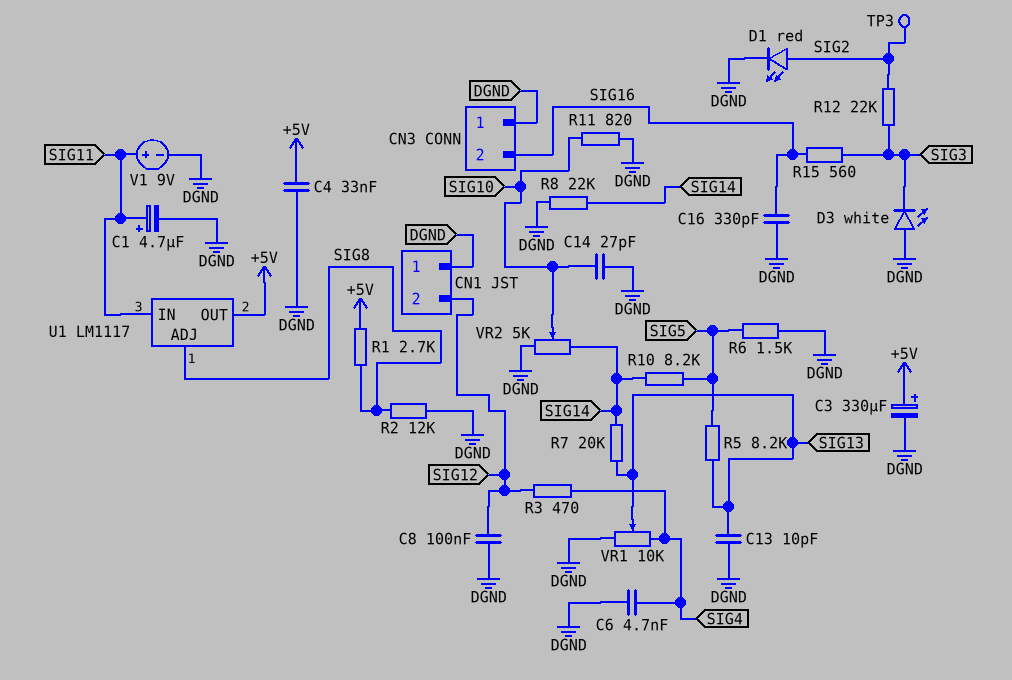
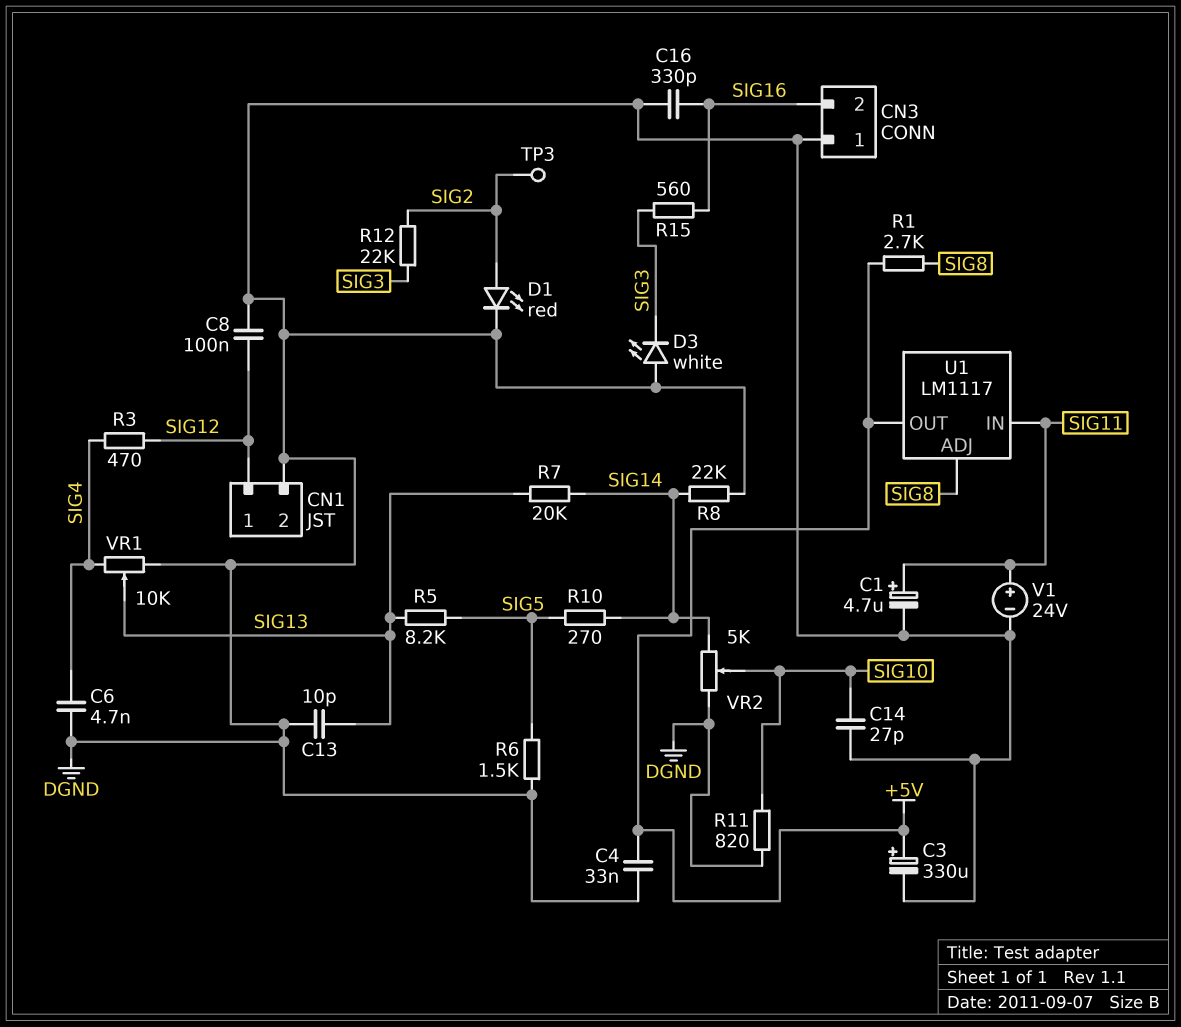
CN1 pin 1: DGND -> SIG12
CN1 pin 2: SIG12 -> DGND
R2: 12k (DGND, SIG8) -> none
R10: 8.2k (SIG5, SIG14) -> 270 (SIG5, SIG14)
V1: 9V (plus SIG11, minus DGND) -> 24V (plus SIG11, minus DGND)

